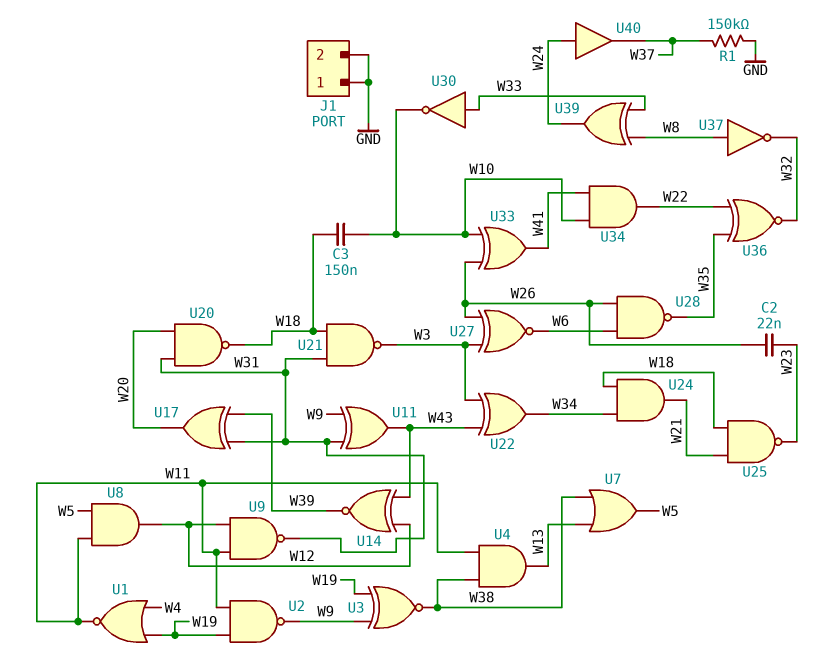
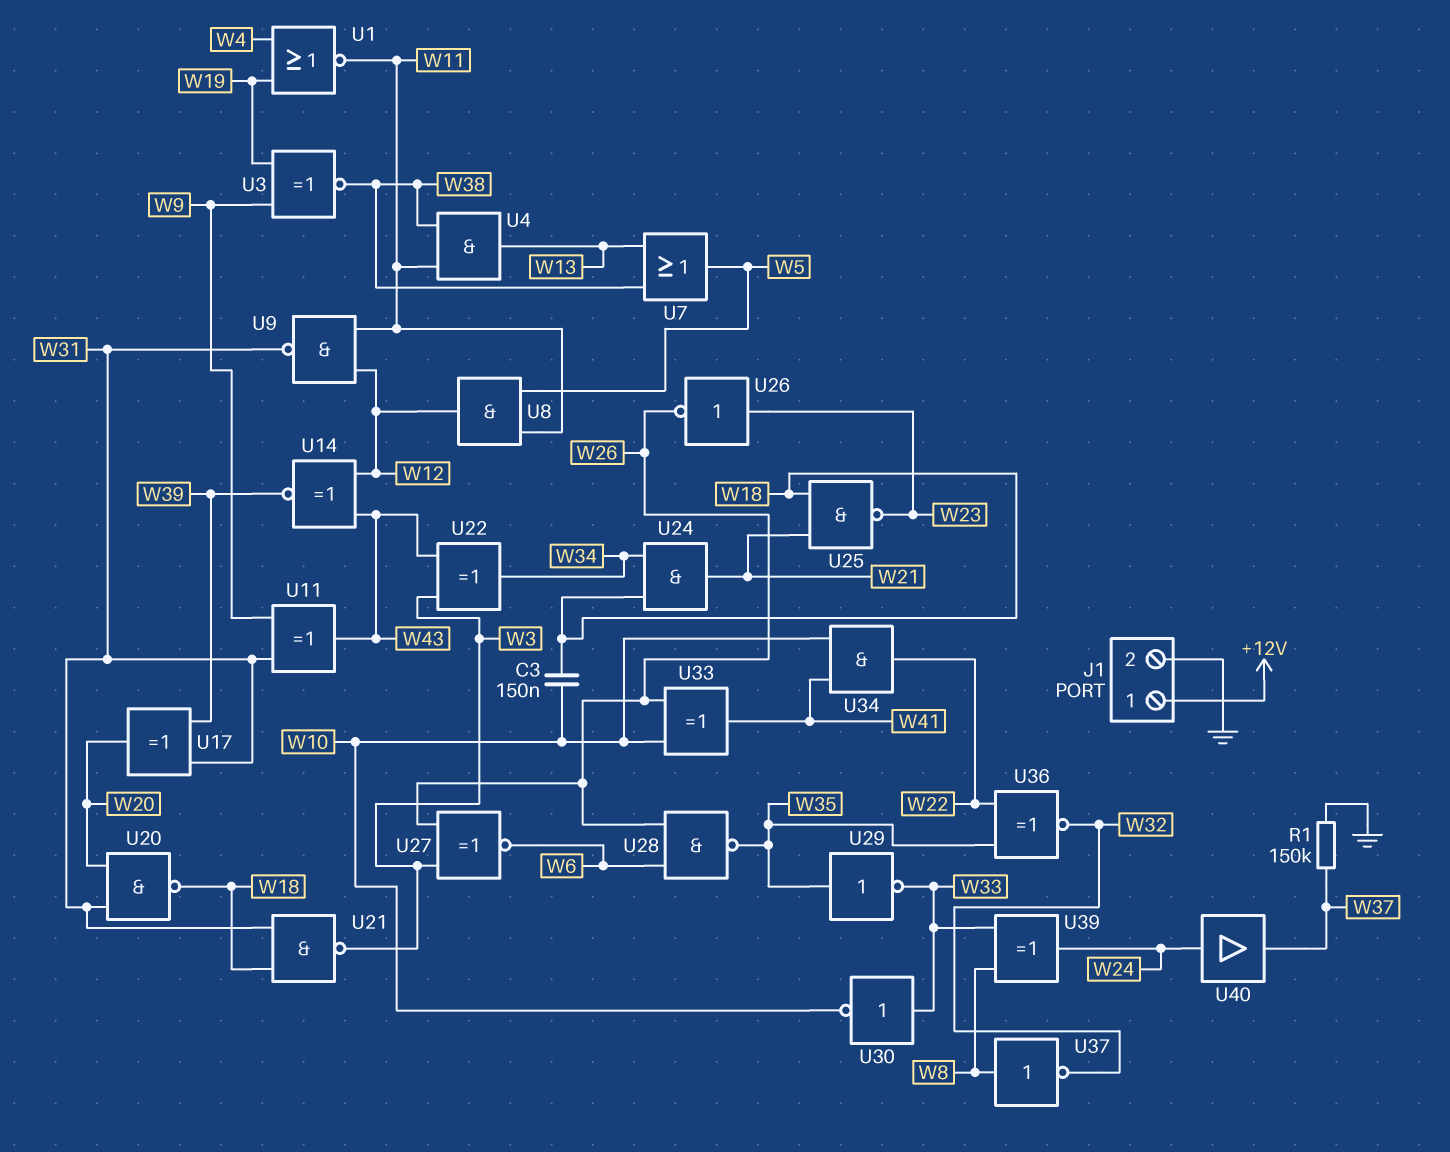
C2: 22nF (W23, W26) -> none
J1 pin 1: GND -> +12V
U2: NAND (in W11, in W19, out W9) -> none
U26: none -> NOT (in W23, out W26)
U29: none -> NOT (in W35, out W33)

